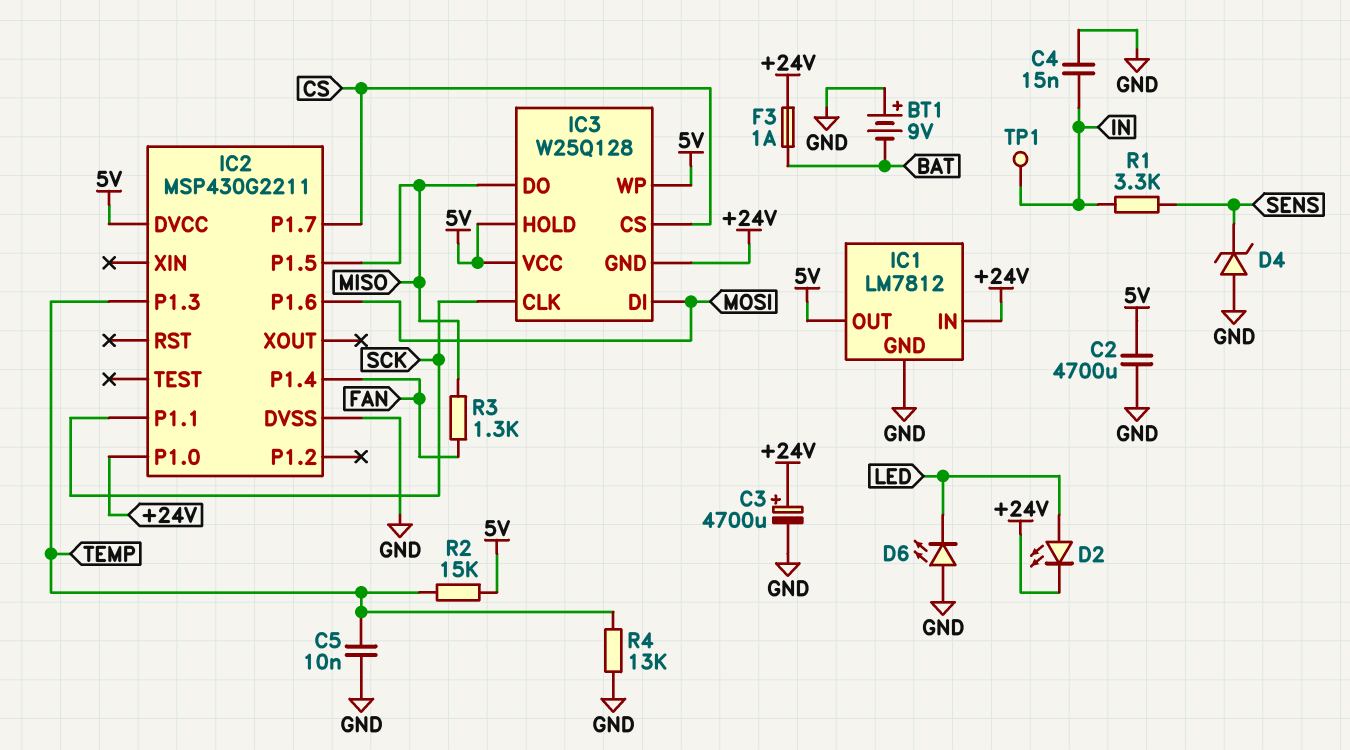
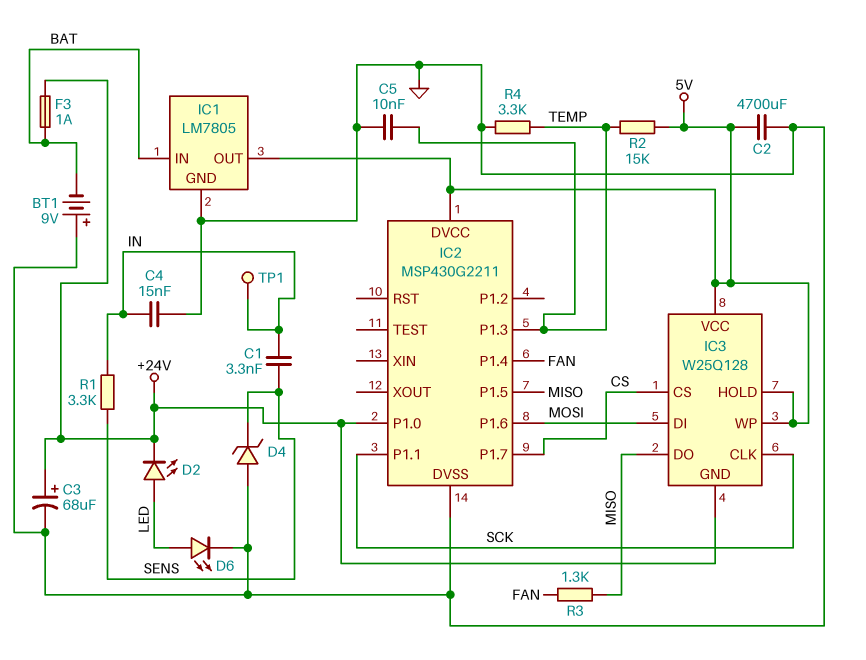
C1: none -> 3.3nF (IN, SENS)
C3: 4700uF (plus +24V, minus GND) -> 68uF (plus +24V, minus GND)
D6: LED (A GND, K LED) -> LED (A LED, K GND)
IC1: LM7812 -> LM7805
IC1 pin IN: +24V -> BAT
R4: 13k (GND, TEMP) -> 3.3k (GND, TEMP)

